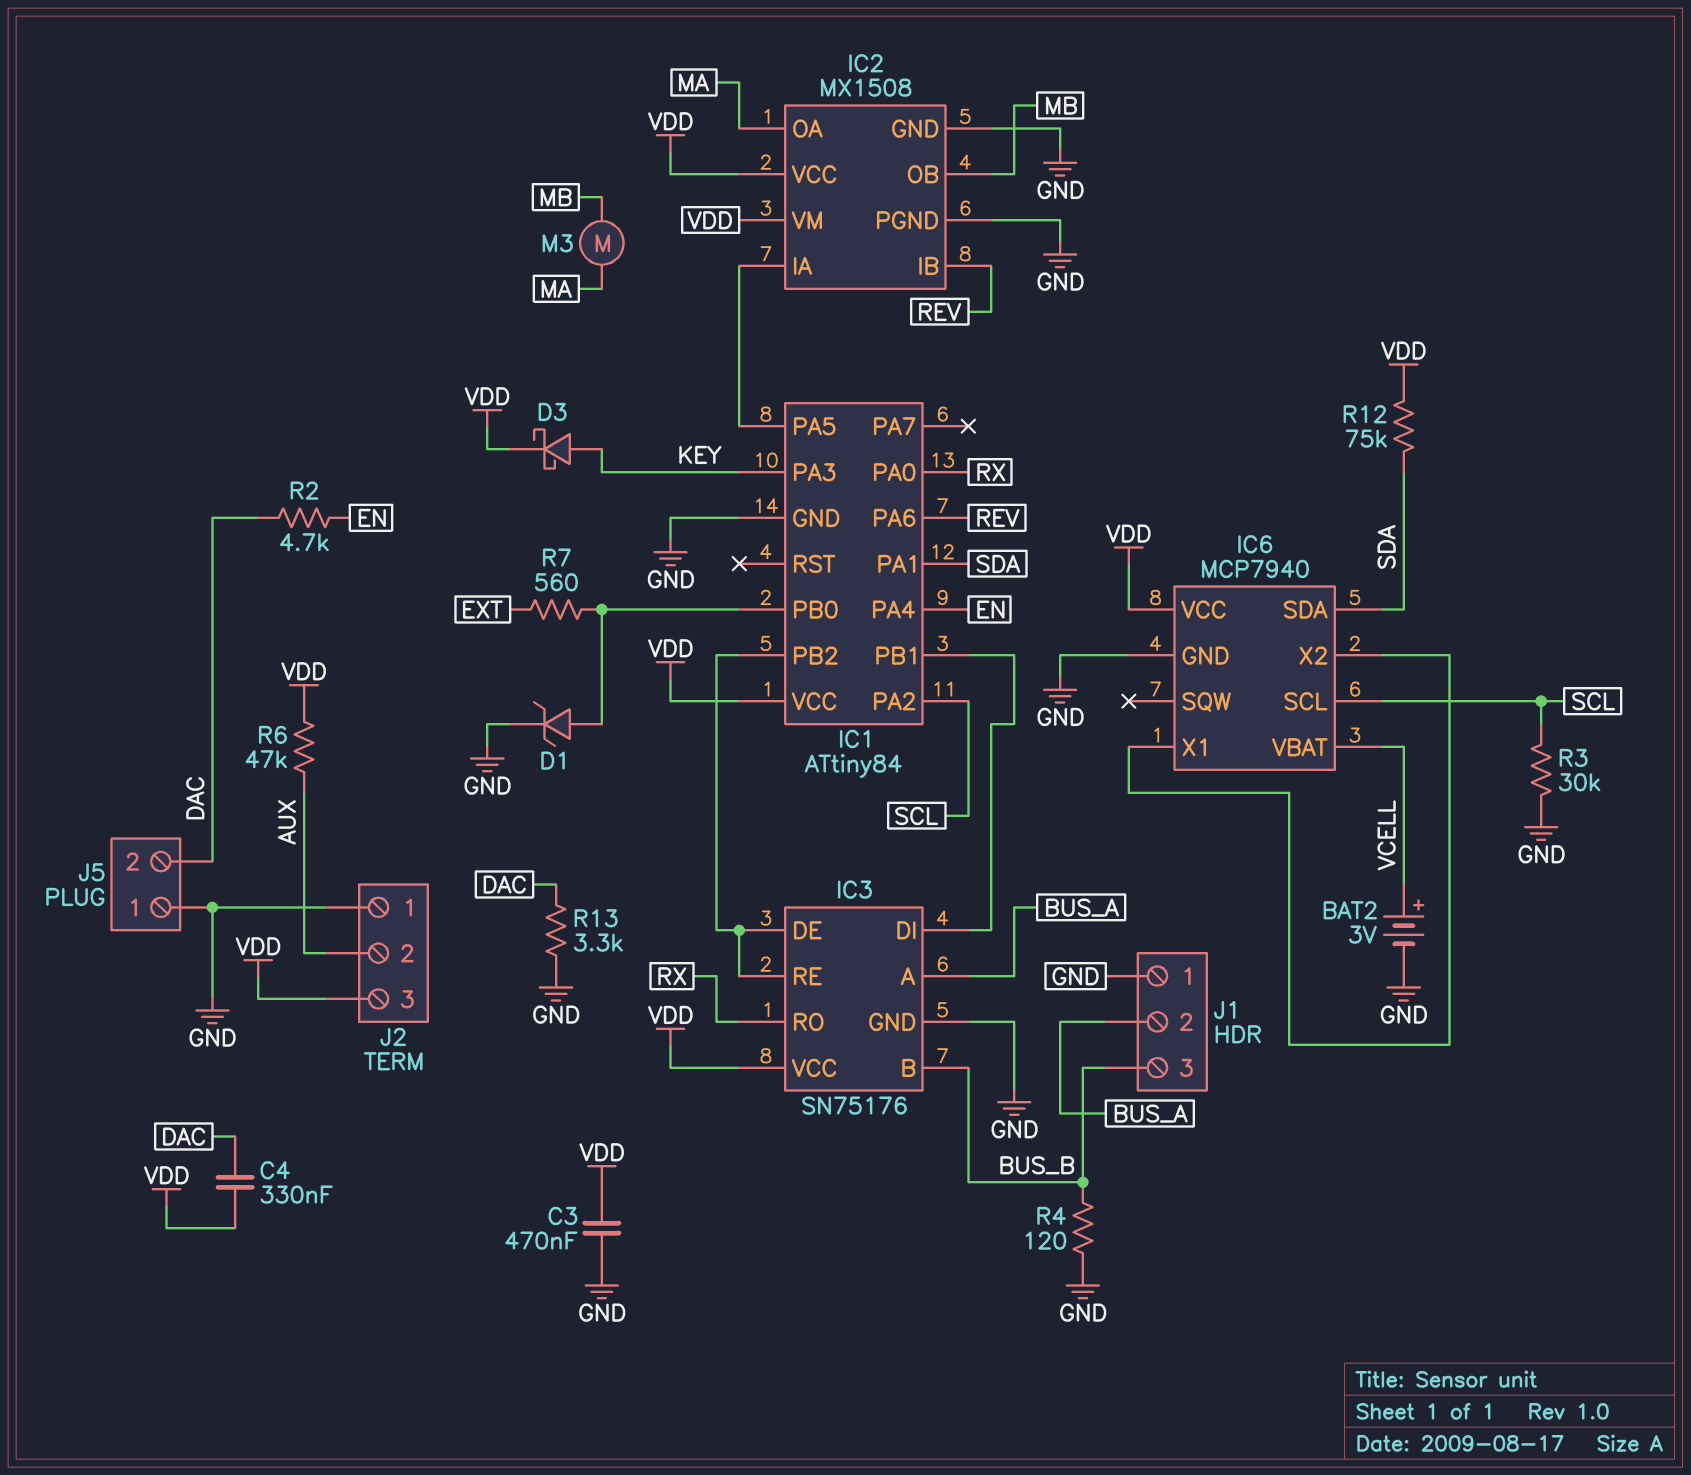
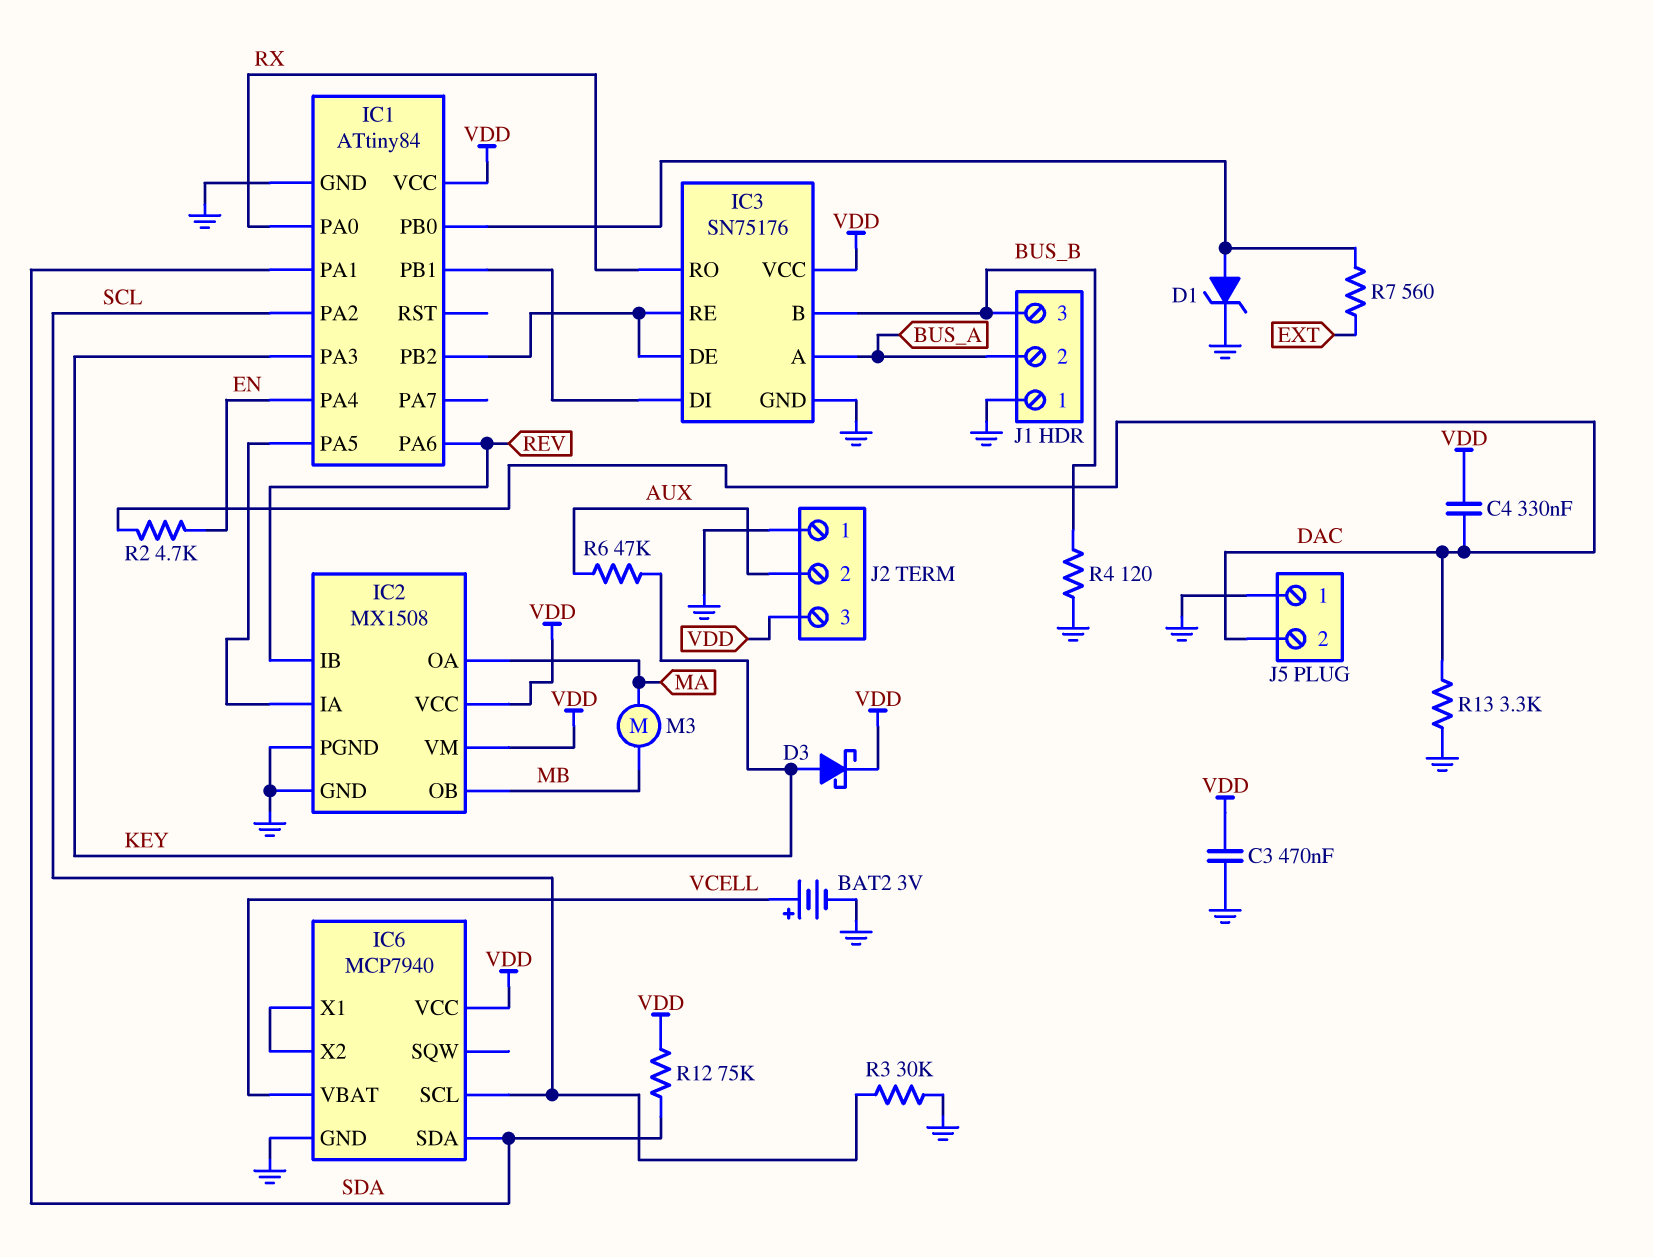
R6: 47k (AUX, VDD) -> 47k (AUX, KEY)

